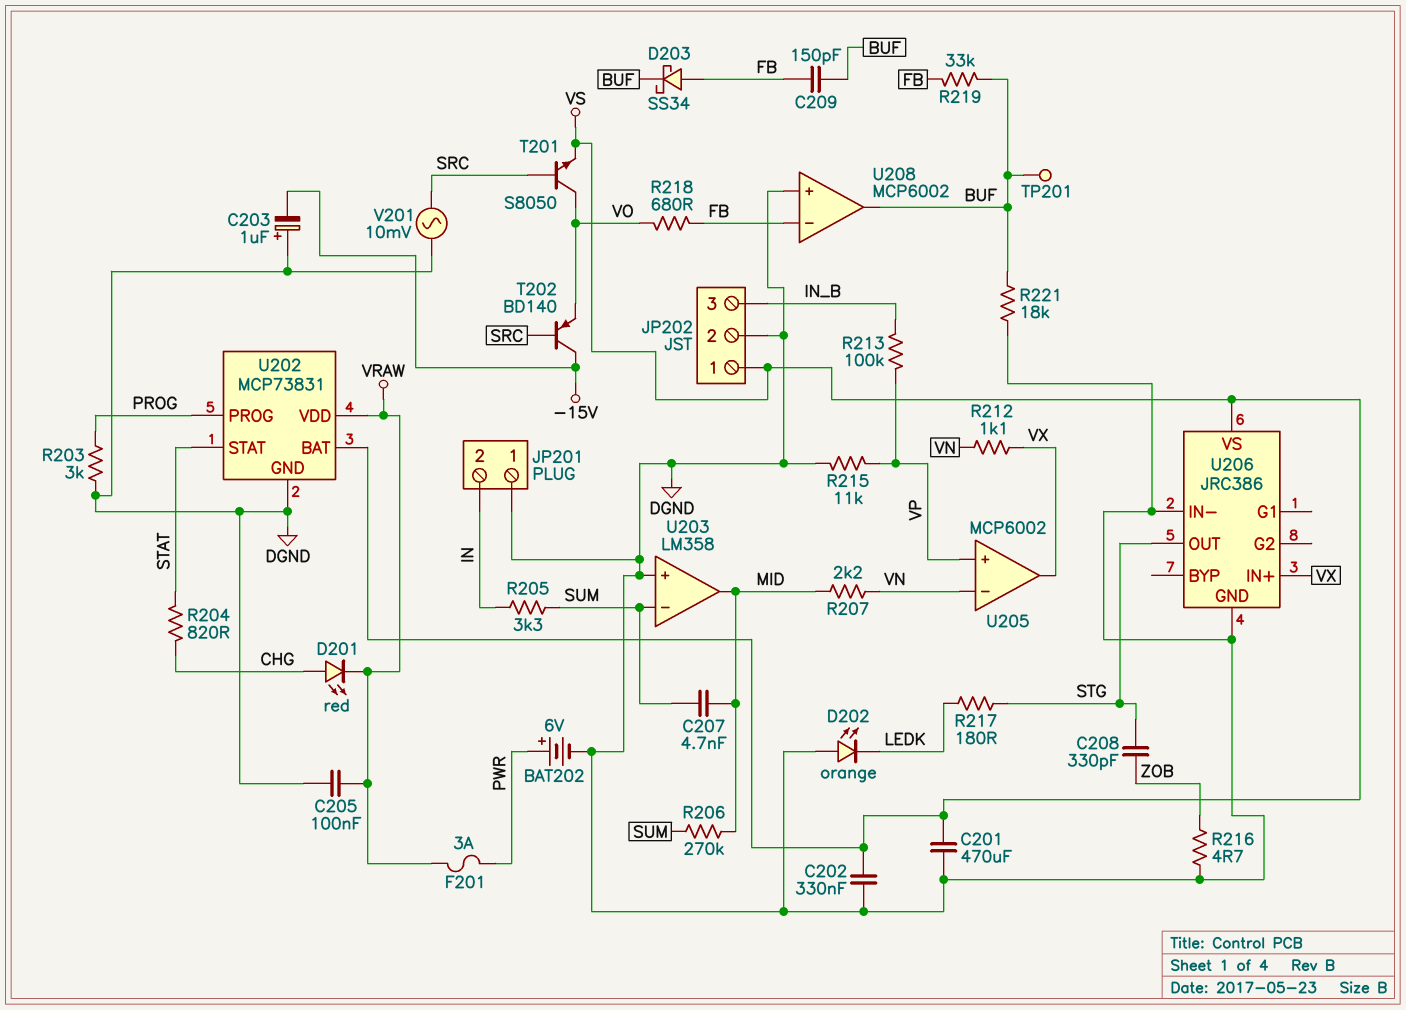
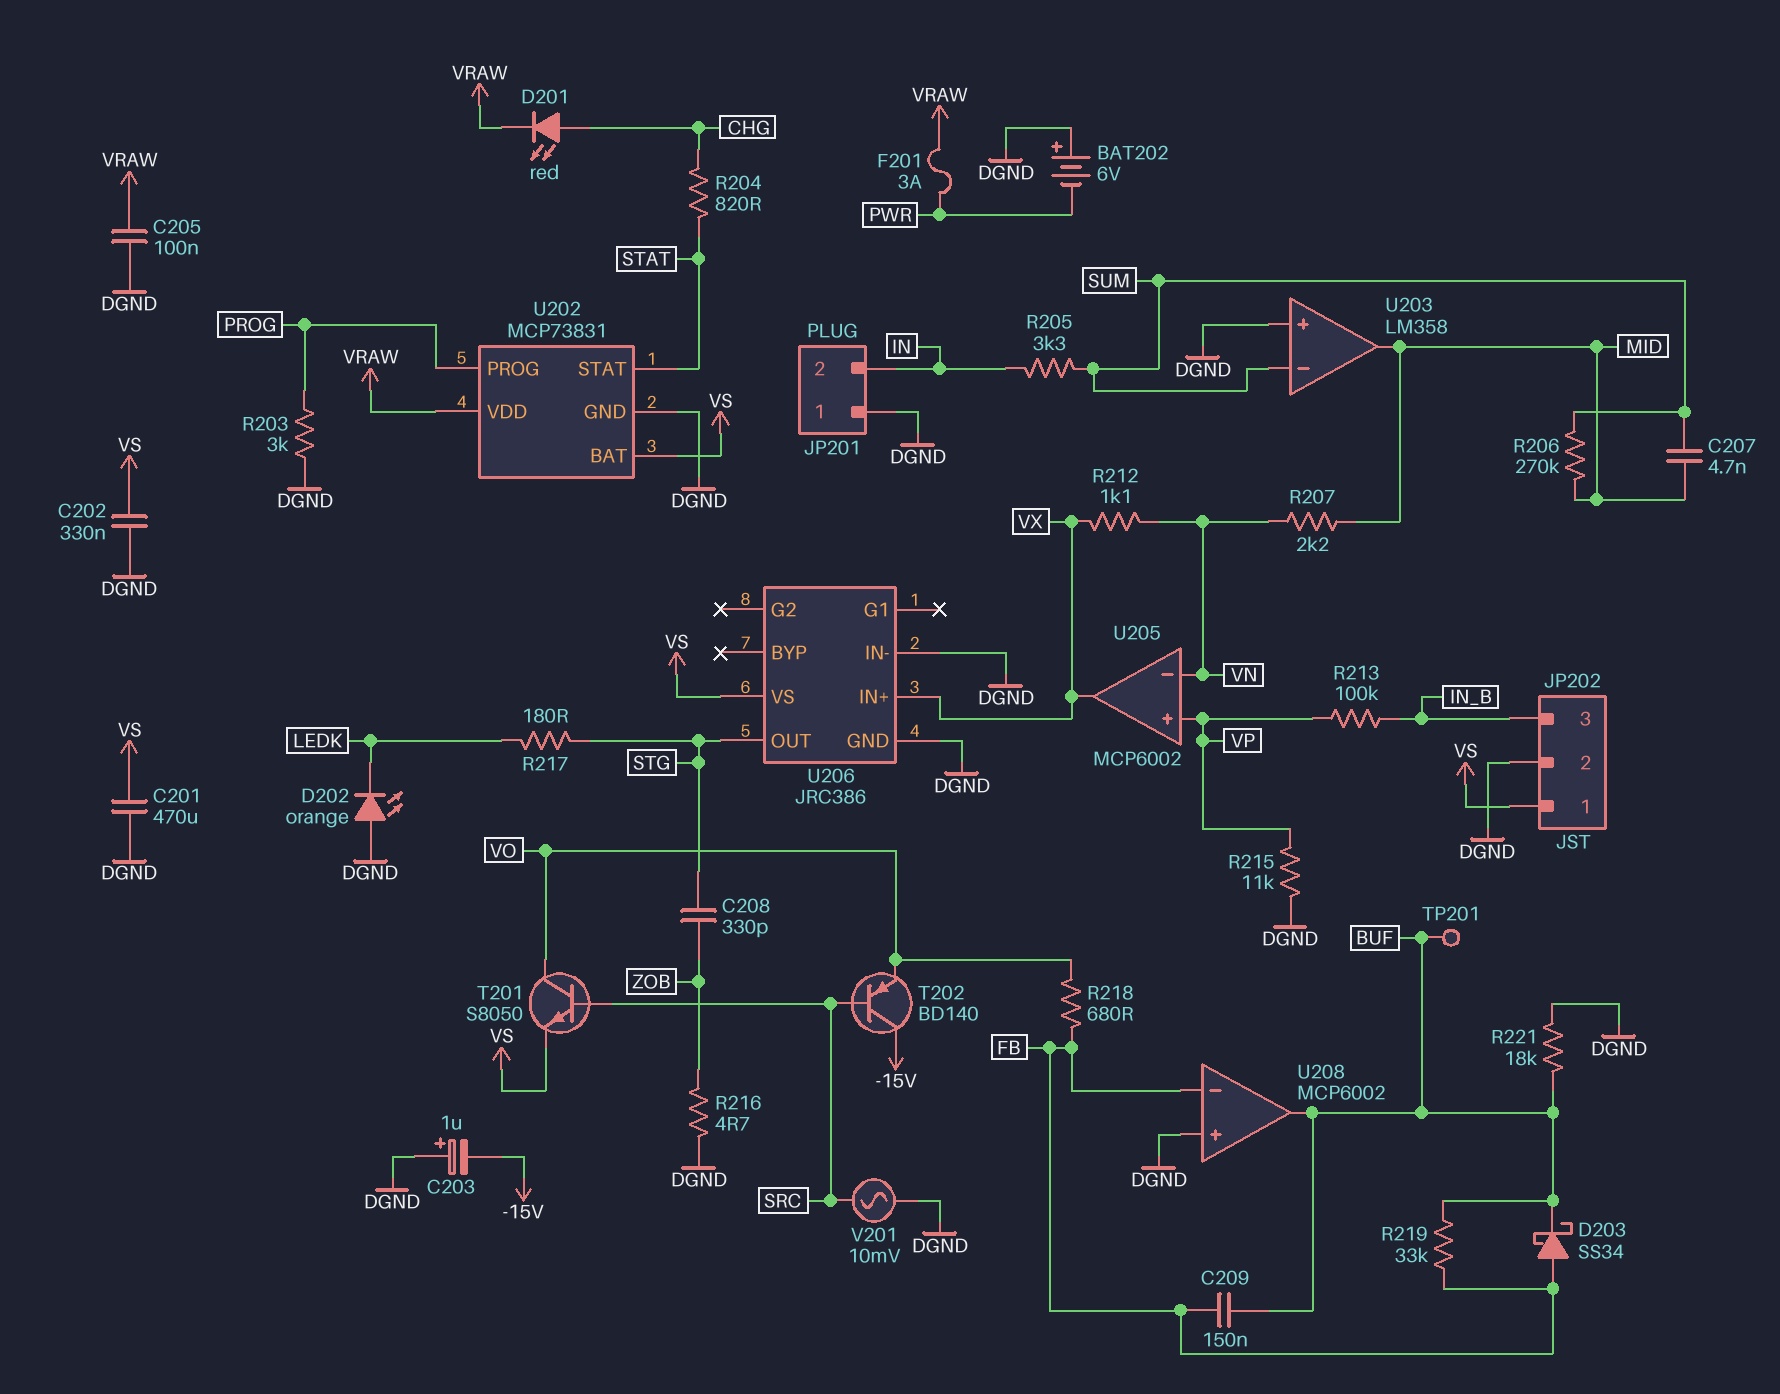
BAT202: 6V (plus PWR, minus DGND) -> 6V (plus DGND, minus PWR)
C209: 150pF (BUF, FB) -> 150nF (BUF, FB)

